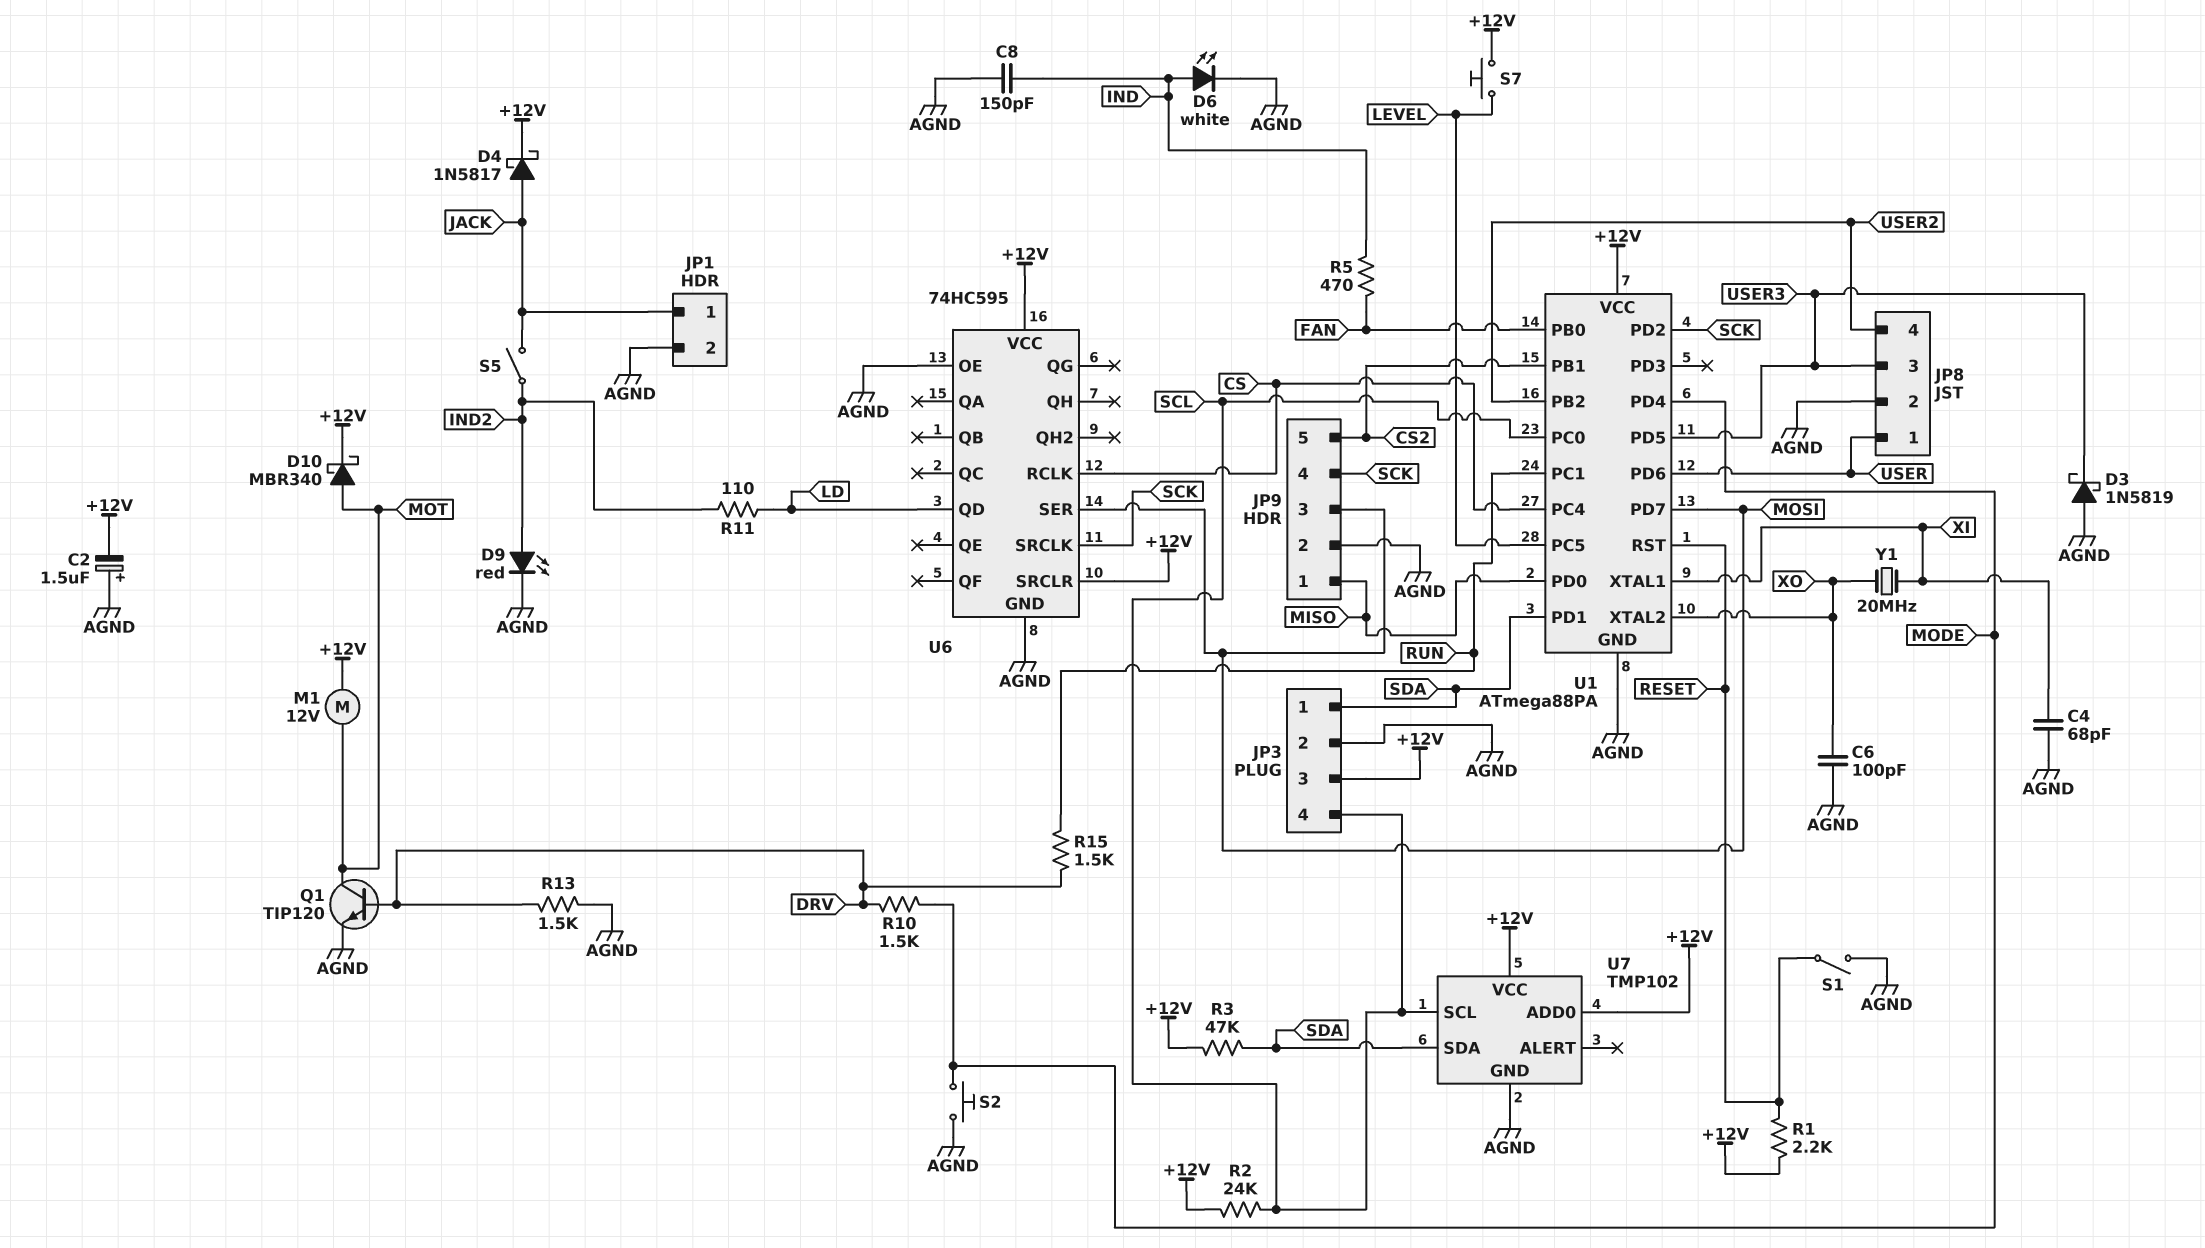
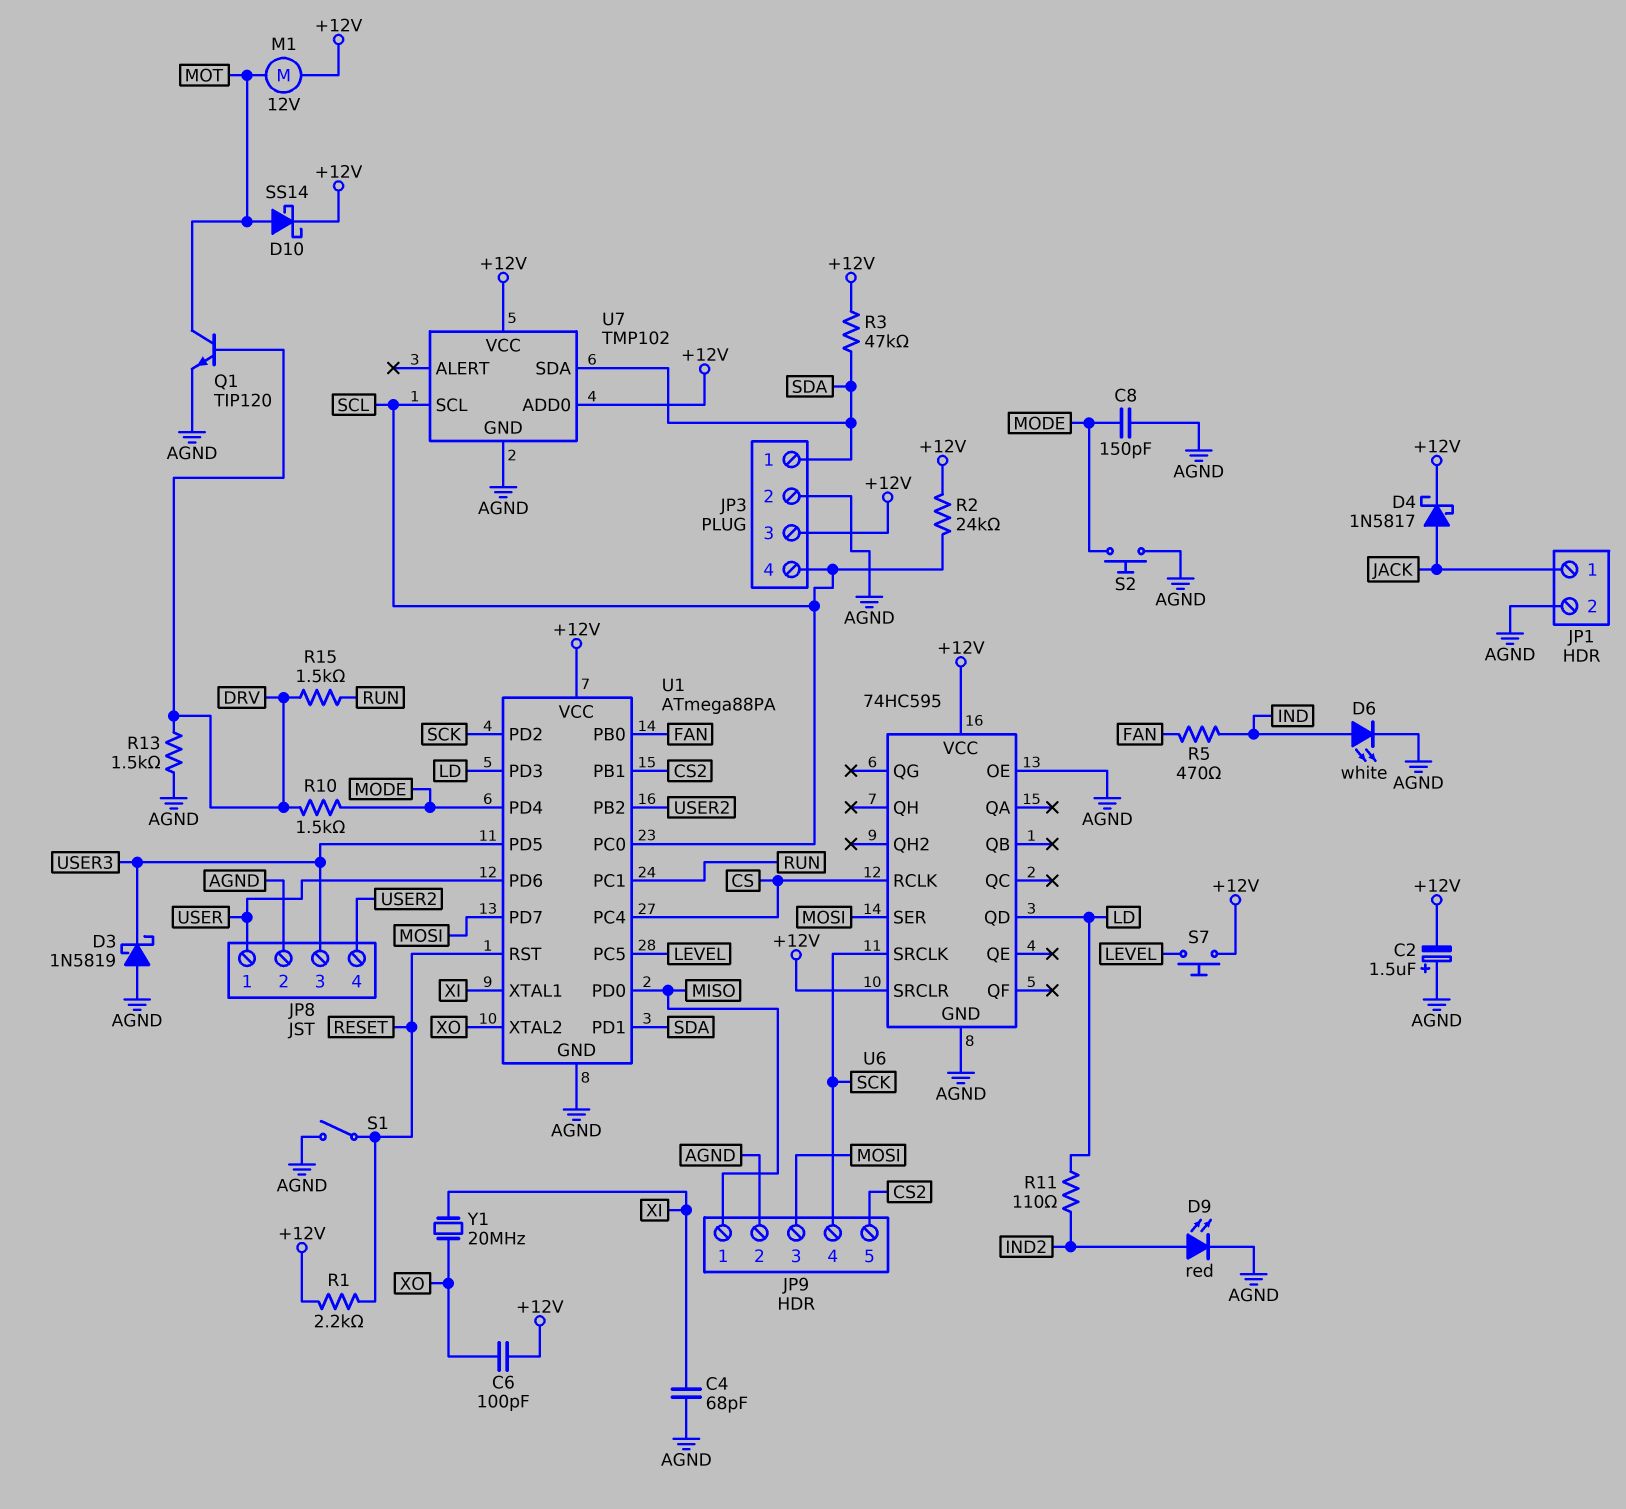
C6: 100pF (AGND, XO) -> 100pF (+12V, XO)
C8: 150pF (AGND, IND) -> 150pF (AGND, MODE)
D10: schottky MBR340 (A MOT, K +12V) -> schottky SS14 (A MOT, K +12V)
S5: switch (IND2, JACK) -> none
U1 pin PD3: none -> LD

